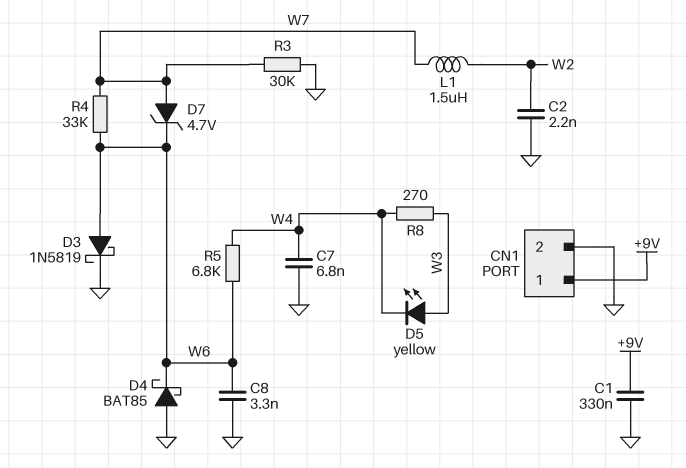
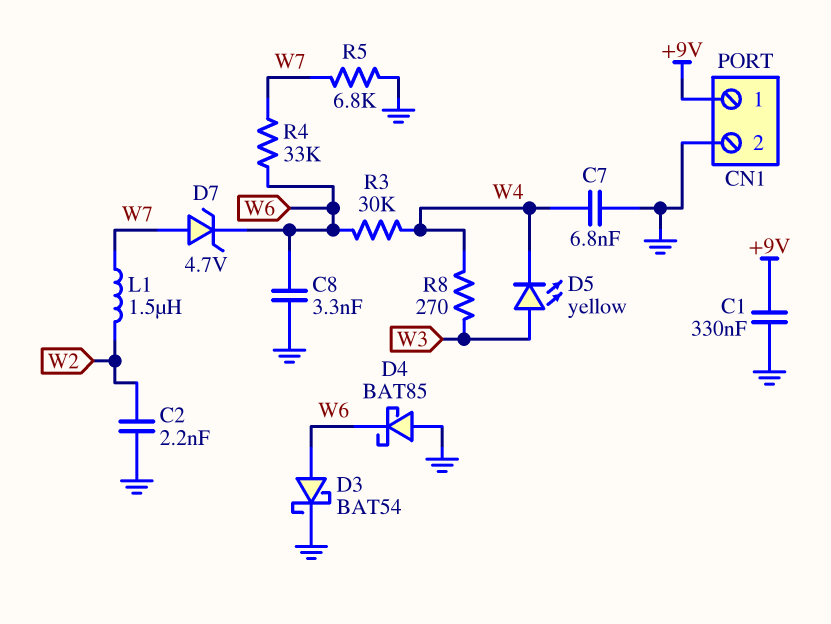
D3: schottky 1N5819 (A W6, K GND) -> schottky BAT54 (A W6, K GND)
R3: 30k (GND, W7) -> 30k (W4, W6)
R5: 6.8k (W4, W6) -> 6.8k (GND, W7)

